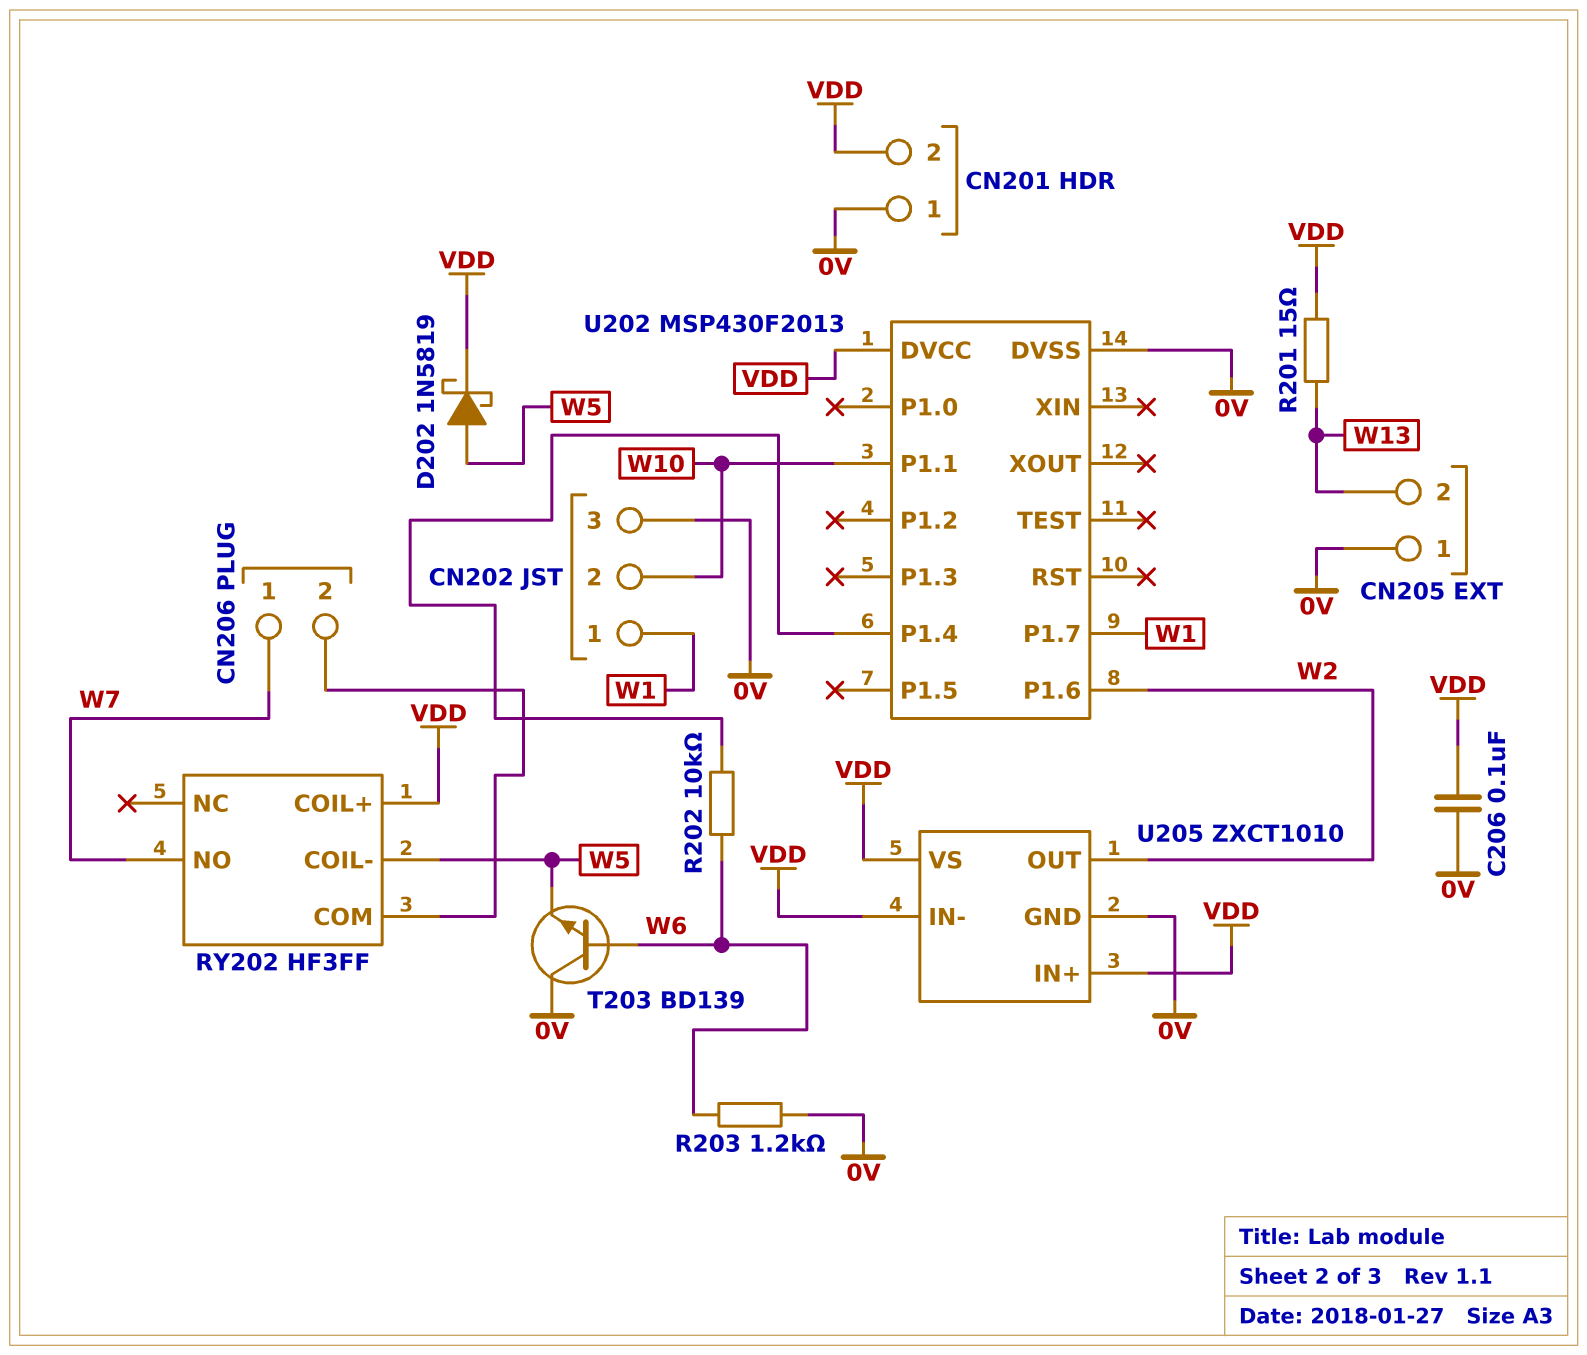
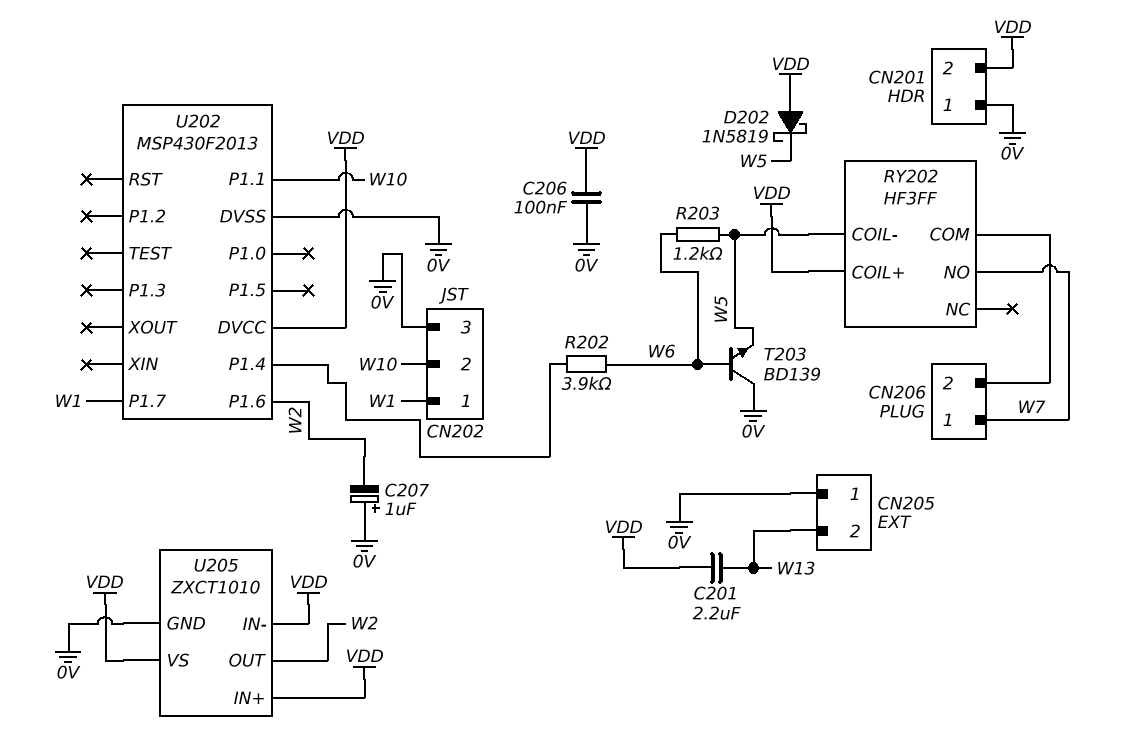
C201: none -> 2.2uF (VDD, W13)
C207: none -> 1uF (plus 0V, minus W2)
D202: schottky 1N5819 (A W5, K VDD) -> schottky 1N5819 (A VDD, K W5)
R201: 15 (VDD, W13) -> none
R202: 10k (U202/P1.4, W6) -> 3.9k (U202/P1.4, W6)
R203: 1.2k (0V, W6) -> 1.2k (W5, W6)

